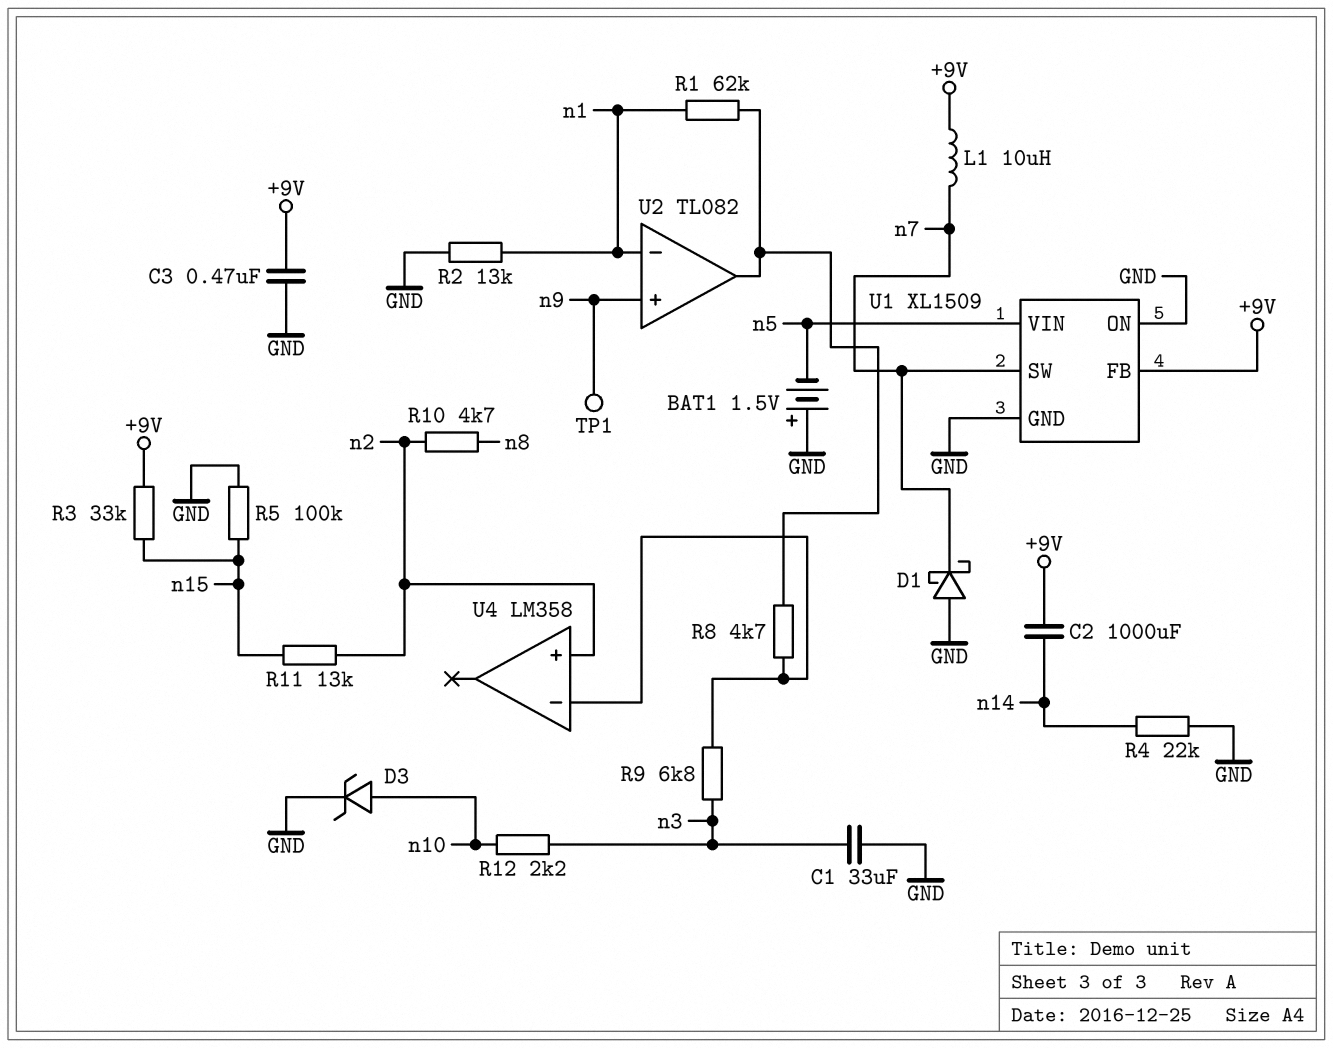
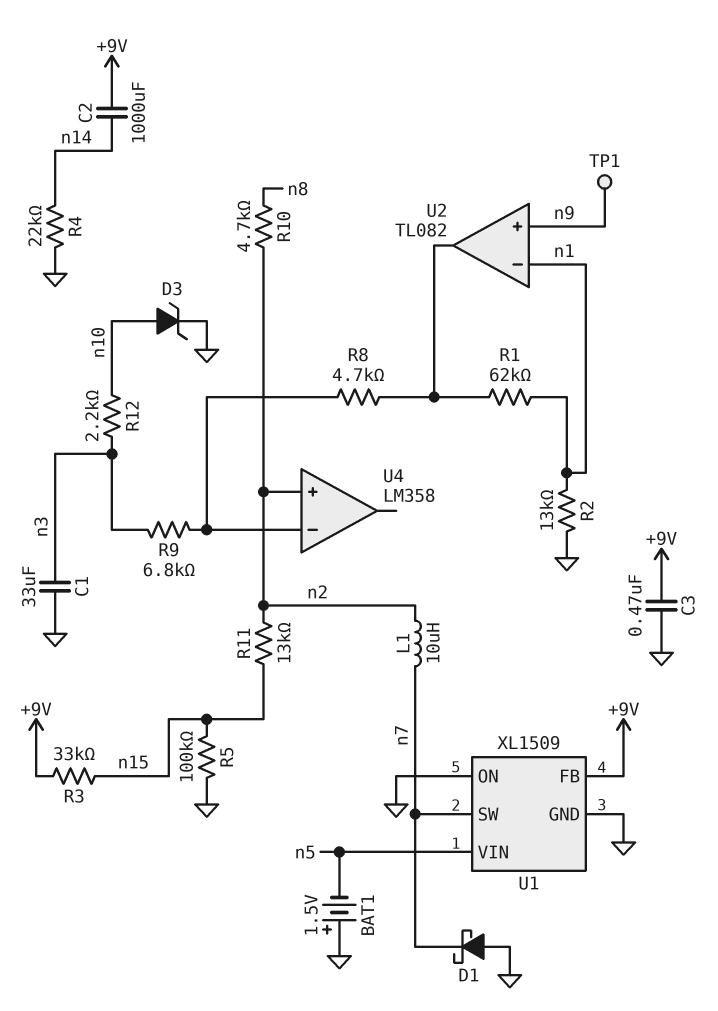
L1: 10uH (+9V, n7) -> 10uH (n2, n7)

